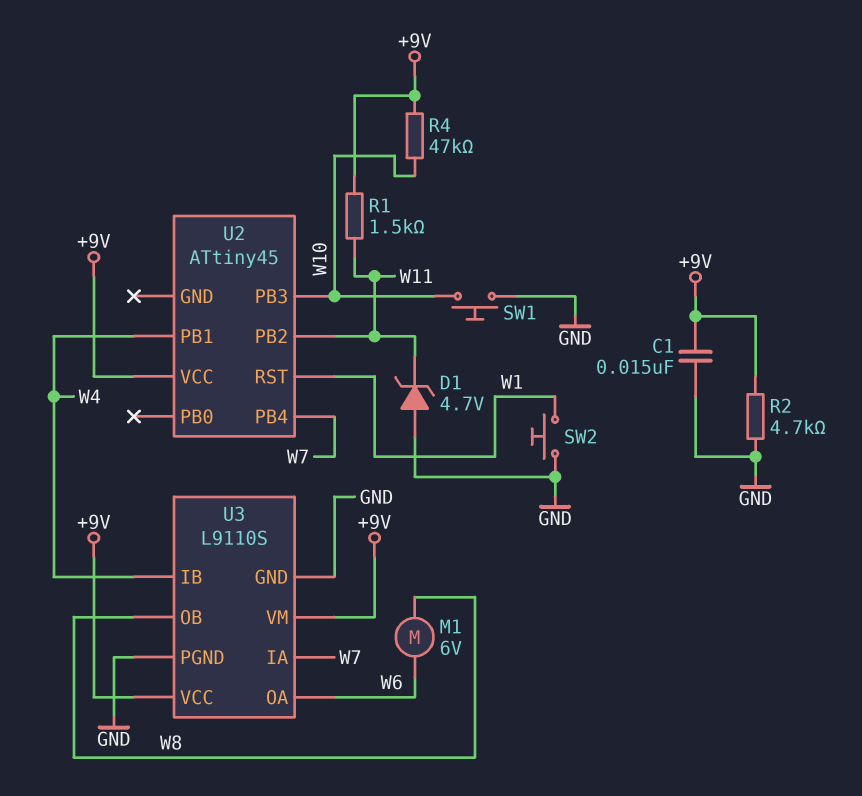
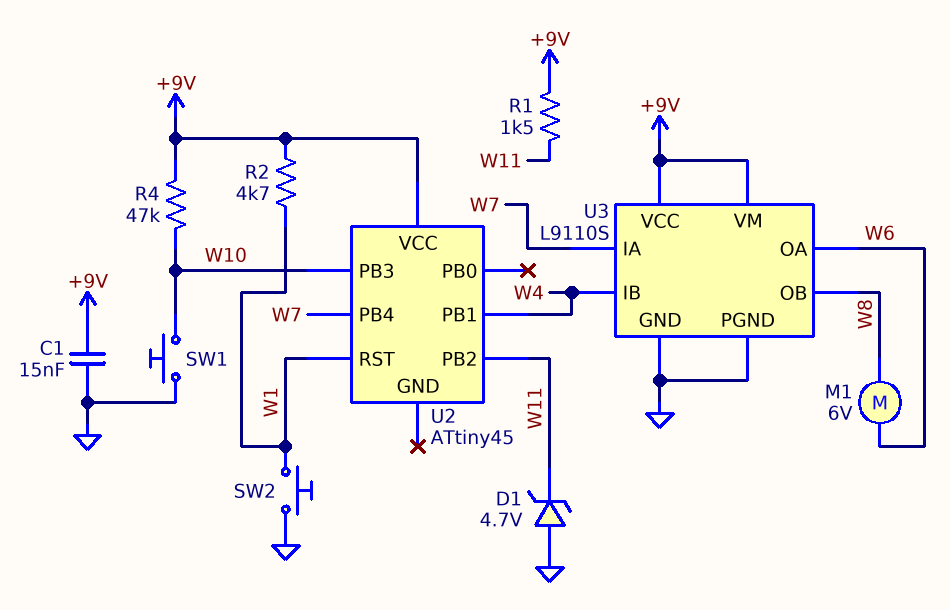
R2: 4.7k (+9V, GND) -> 4.7k (+9V, W1)

